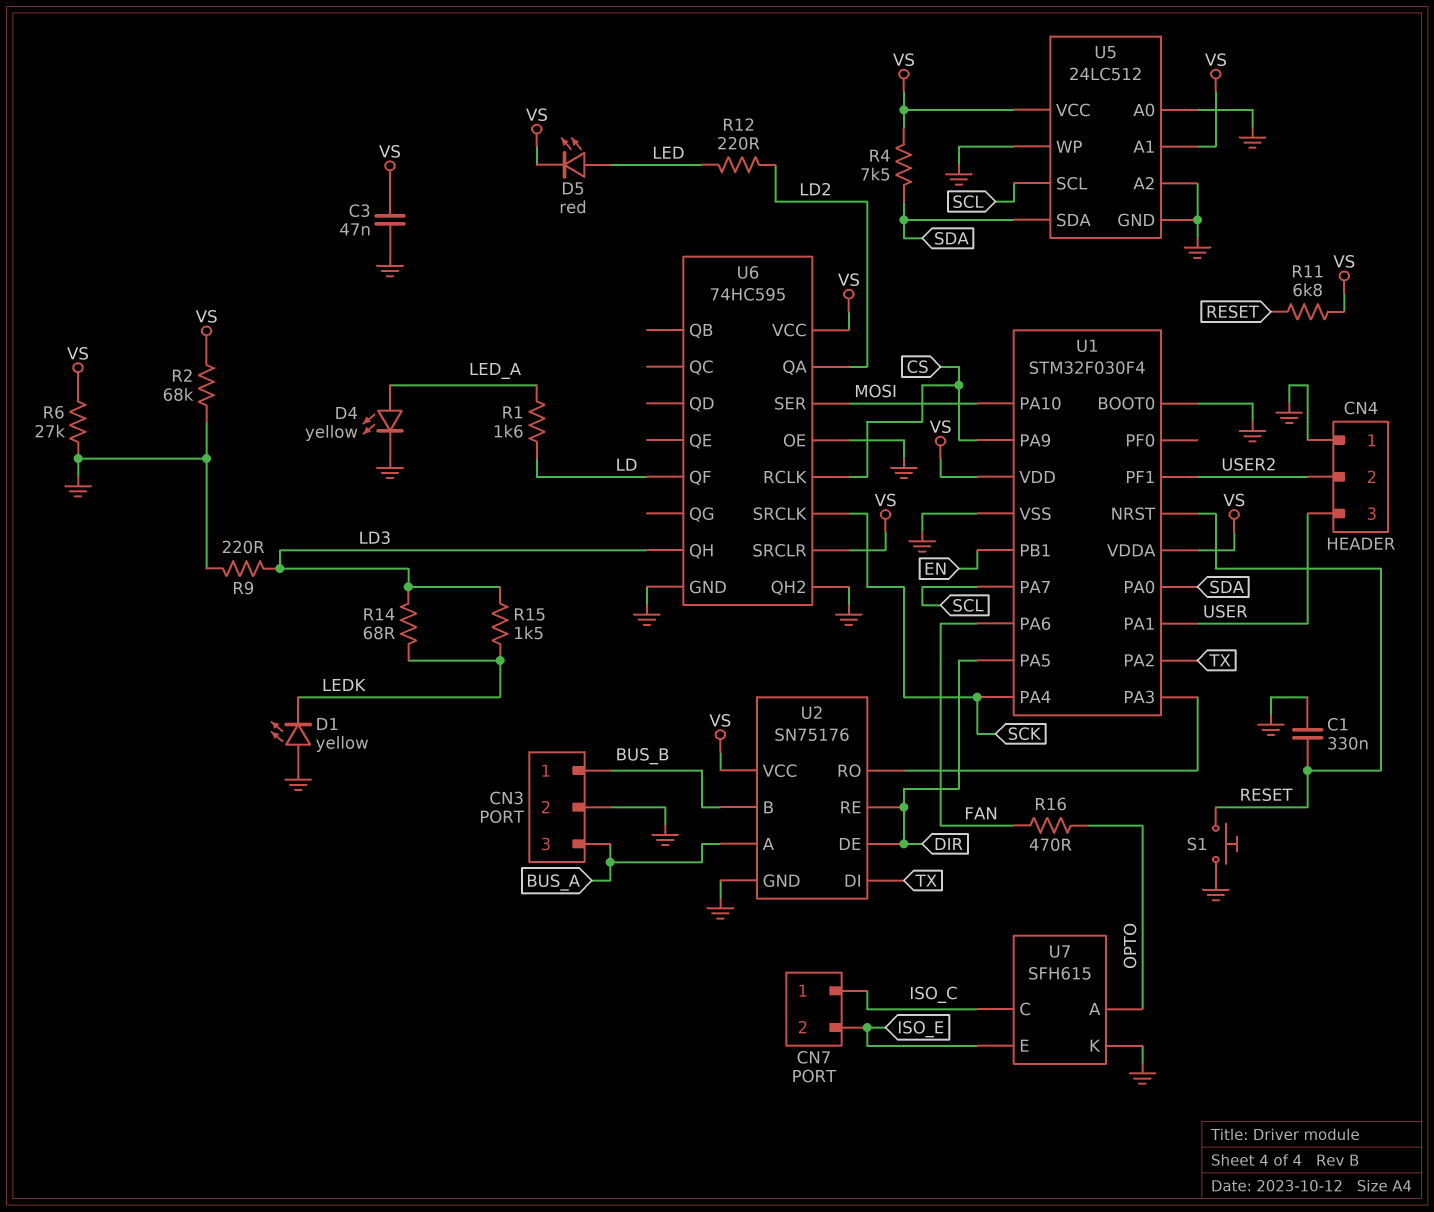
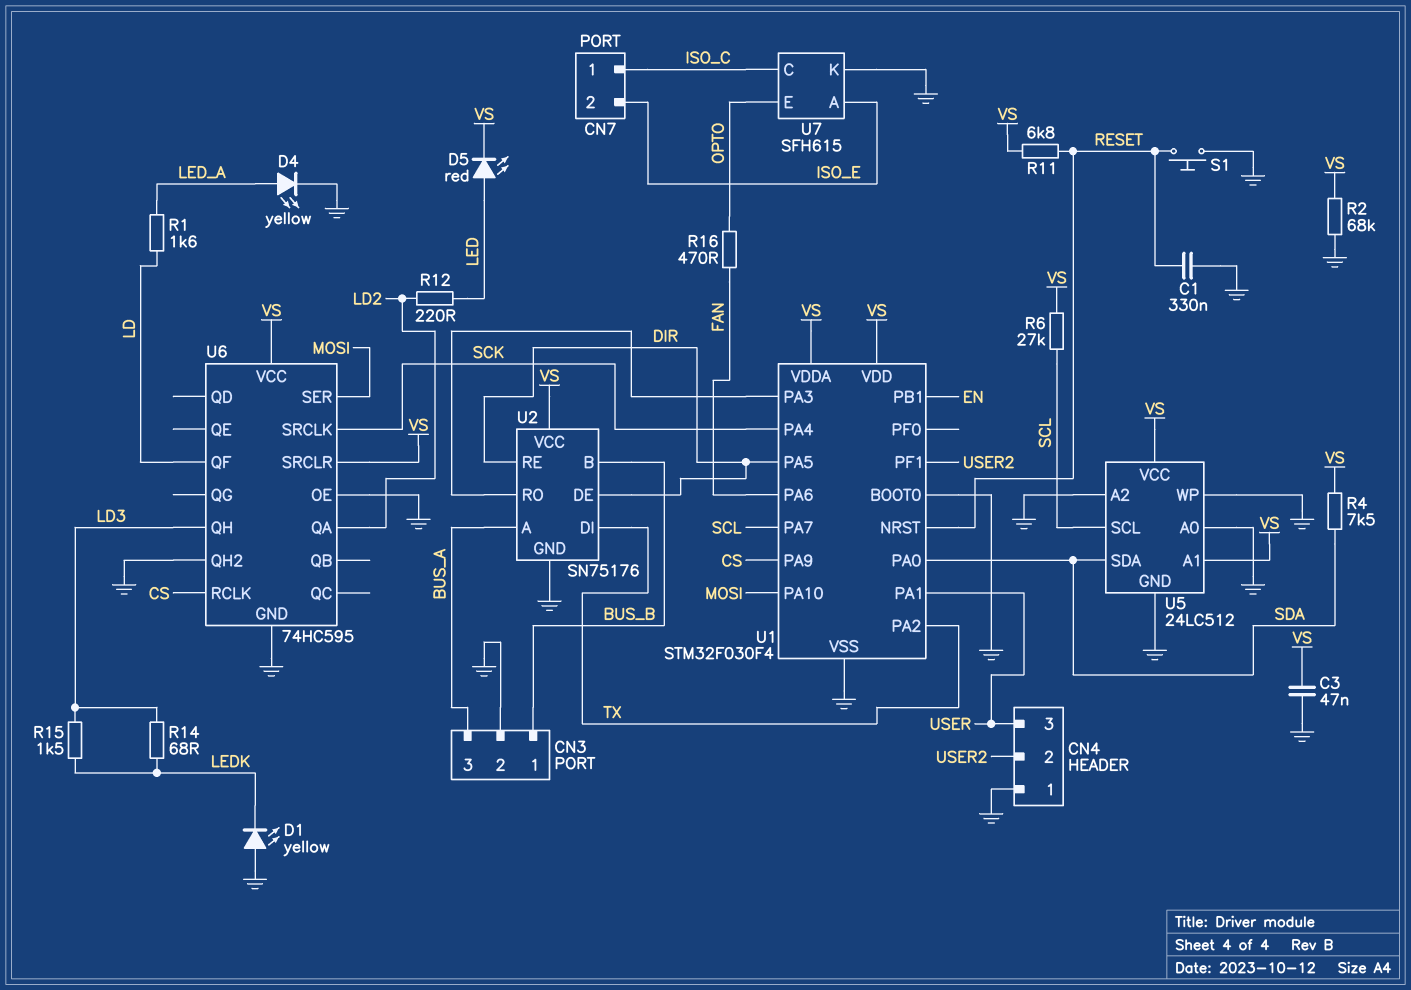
R6: 27k (GND, VS) -> 27k (SCL, VS)
R9: 220 (GND, LD3) -> none
U7 pin A: OPTO -> ISO_E
U7 pin E: ISO_E -> OPTO

